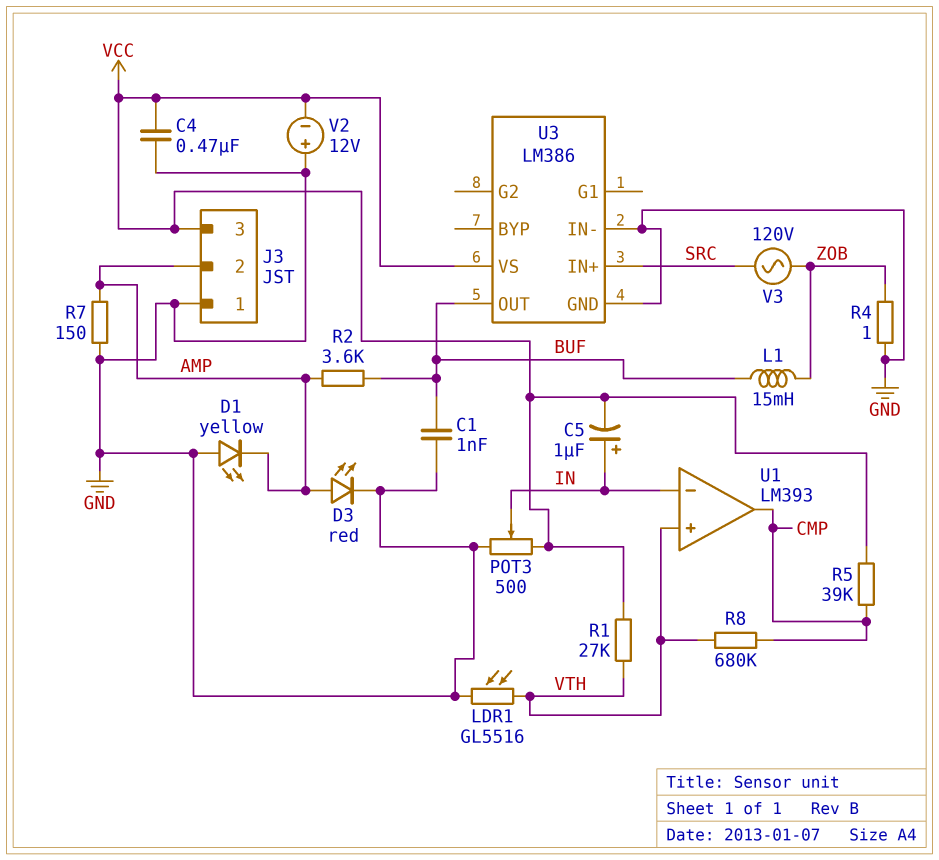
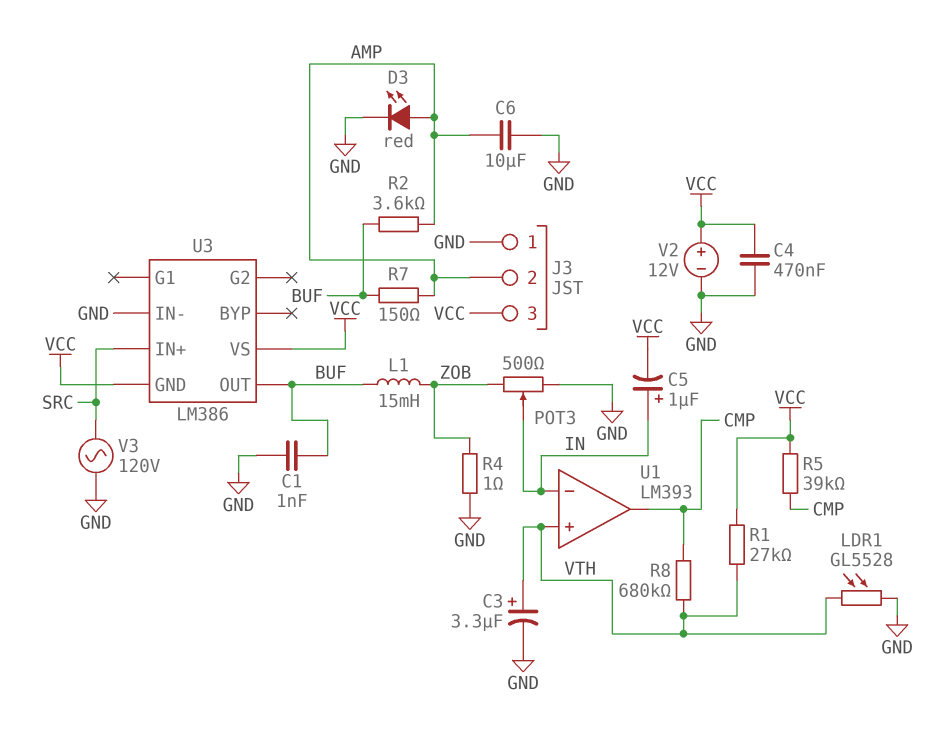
C3: none -> 3.3uF (plus VTH, minus GND)
C6: none -> 10uF (AMP, GND)
D1: LED yellow (A GND, K AMP) -> none
LDR1: GL5516 (GND, VTH) -> GL5528 (GND, VTH)
POT3: 500 (GND, VCC, wiper IN) -> 500 (GND, ZOB, wiper IN)
R7: 150 (AMP, GND) -> 150 (AMP, BUF)
U3 pin GND: GND -> VCC
V2: 12V (plus GND, minus VCC) -> 12V (plus VCC, minus GND)
V3: AC 120V (SRC, ZOB) -> AC 120V (GND, SRC)

